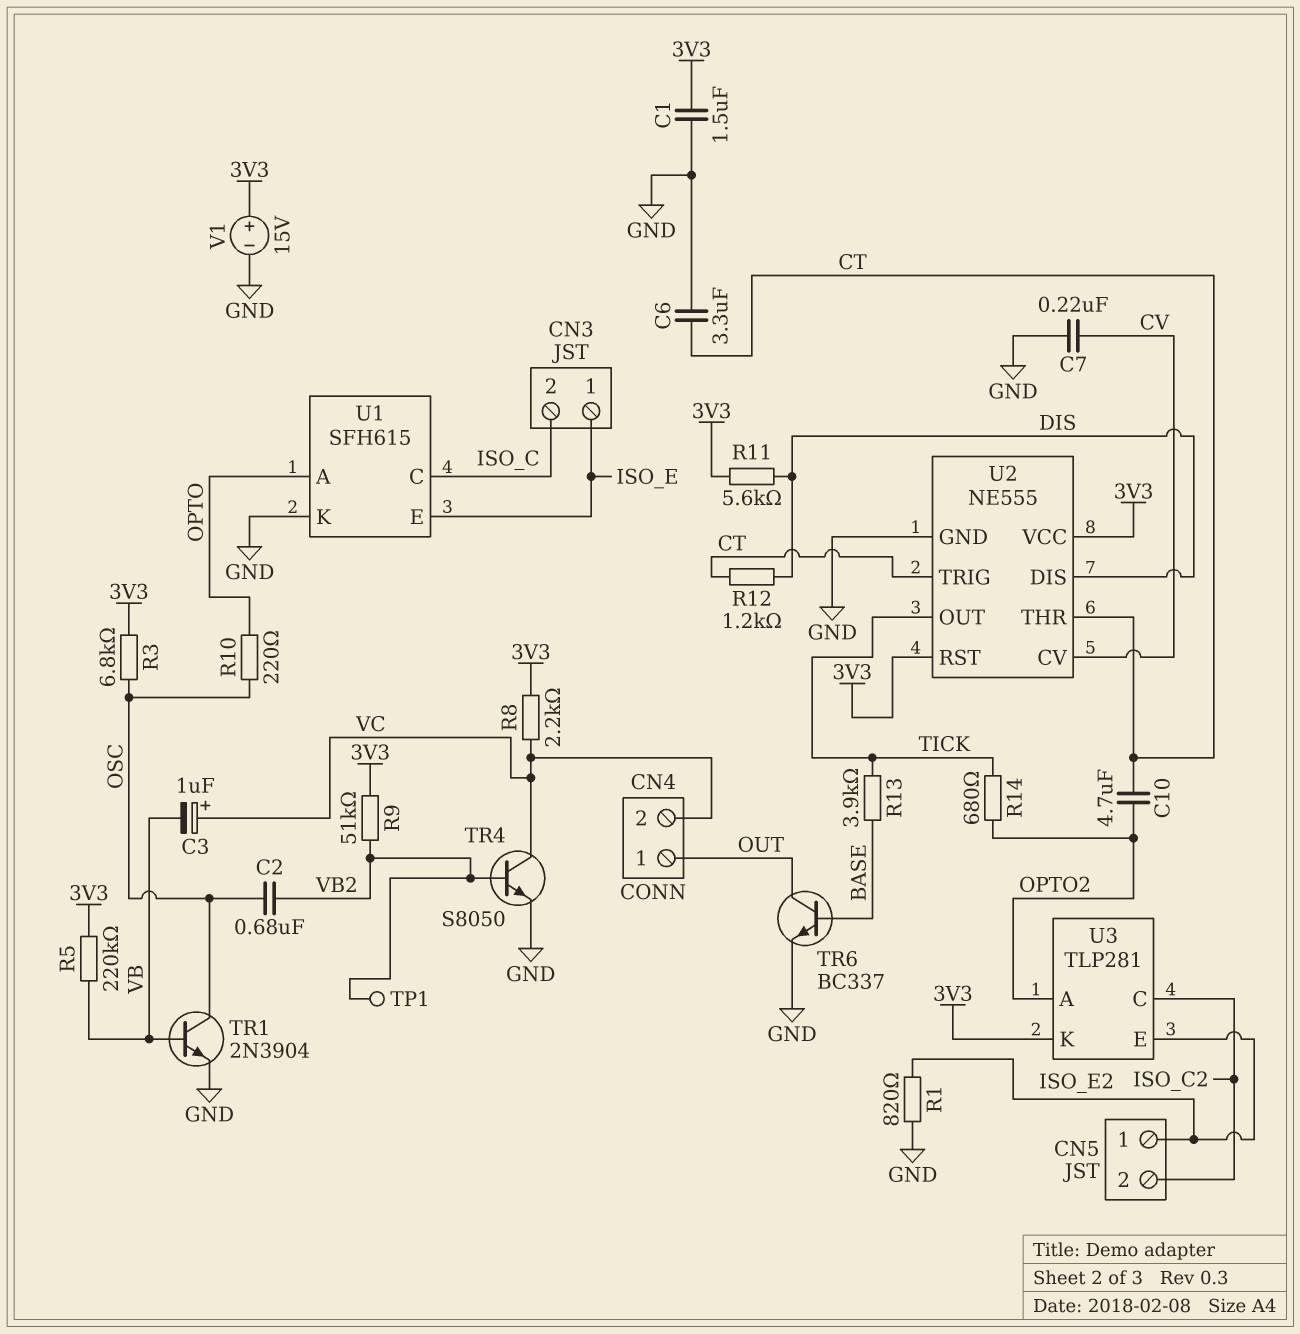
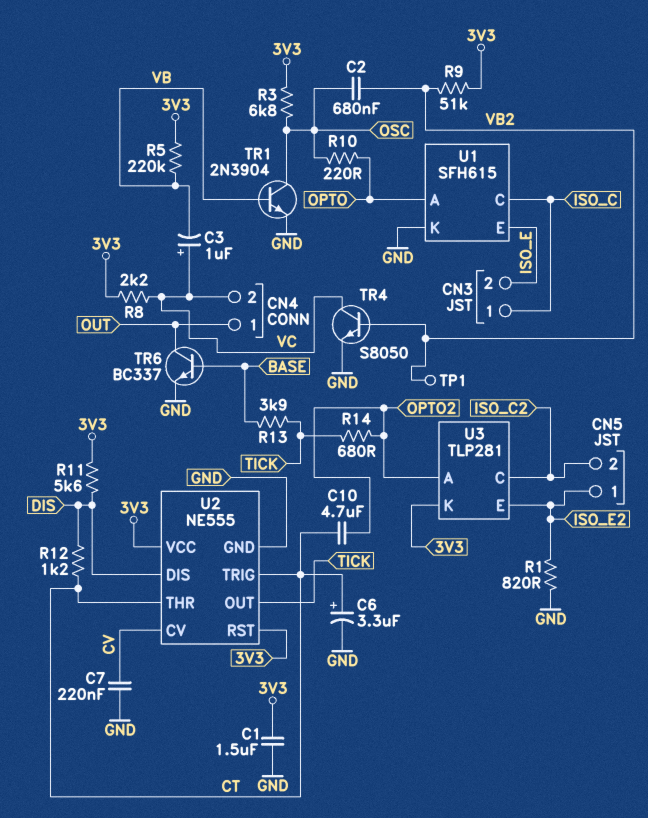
C6: 3.3uF (CT, GND) -> 3.3uF (plus CT, minus GND)
CN3 pin 1: ISO_E -> ISO_C
CN3 pin 2: ISO_C -> ISO_E
V1: 15V (plus 3V3, minus GND) -> none

